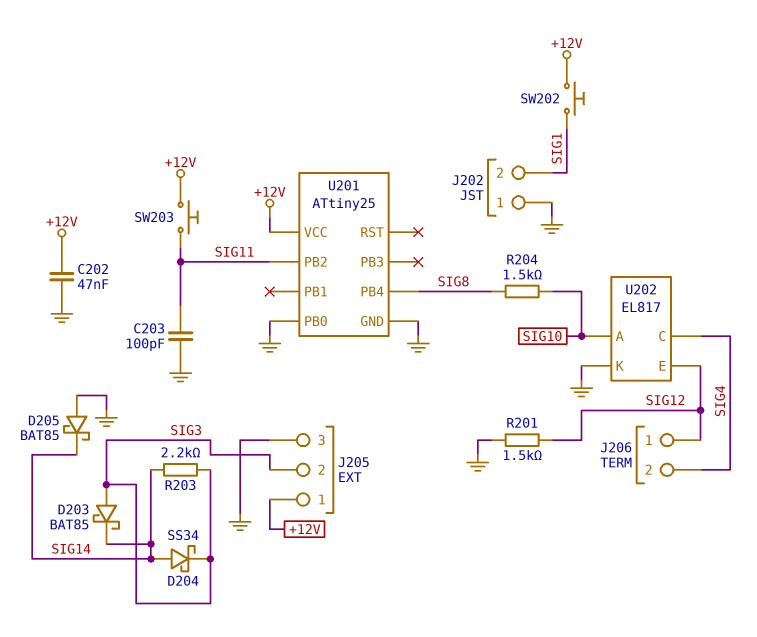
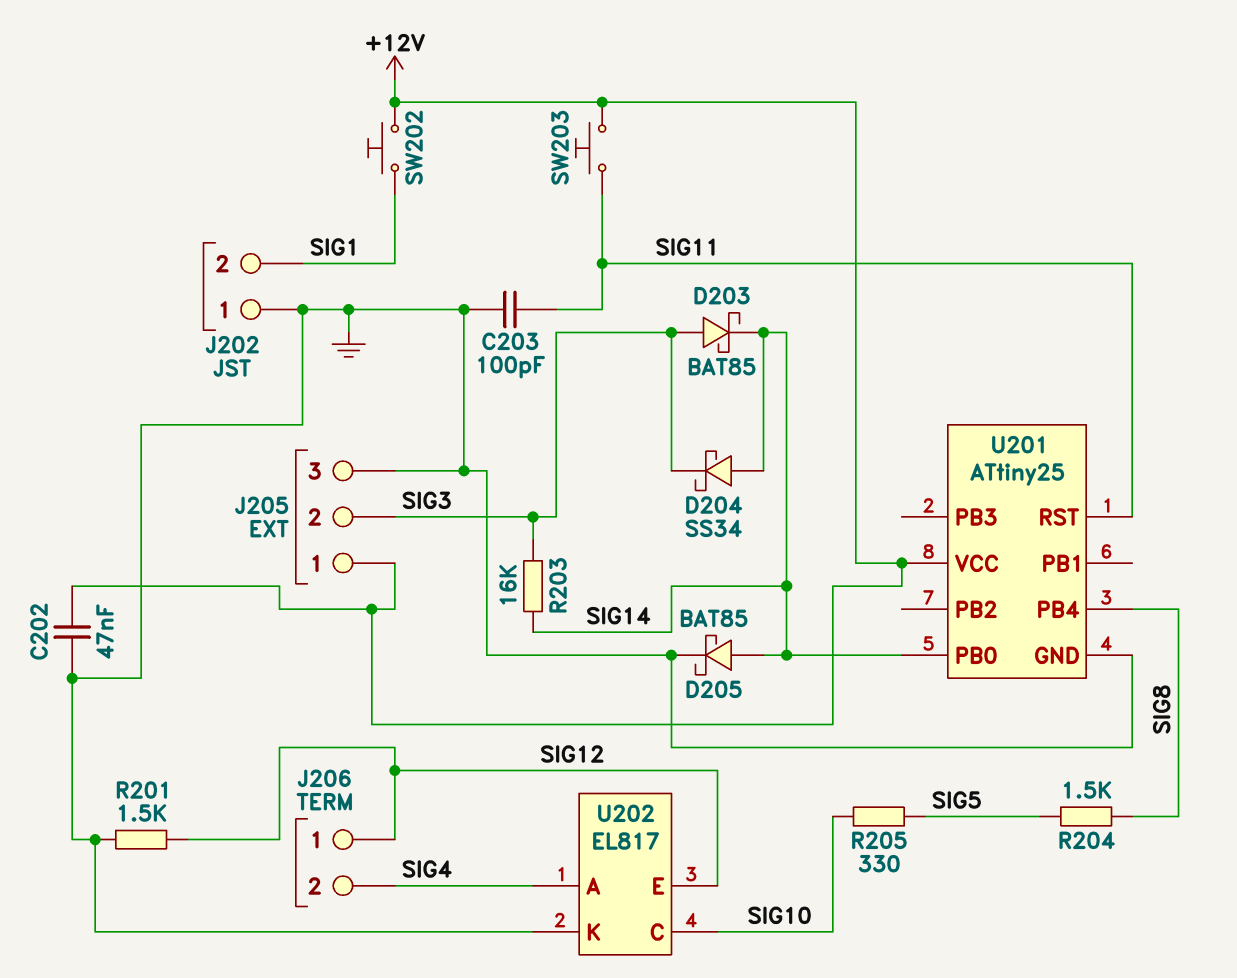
D205: schottky BAT85 (A GND, K SIG14) -> schottky BAT85 (A SIG14, K GND)
R203: 2.2k (SIG3, SIG14) -> 16k (SIG3, SIG14)
R204: 1.5k (SIG8, SIG10) -> 1.5k (SIG5, SIG8)
R205: none -> 330 (SIG5, SIG10)
U201 pin PB0: GND -> SIG14
U201 pin PB2: SIG11 -> none
U201 pin RST: none -> SIG11
U202 pin A: SIG10 -> SIG4
U202 pin C: SIG4 -> SIG10

